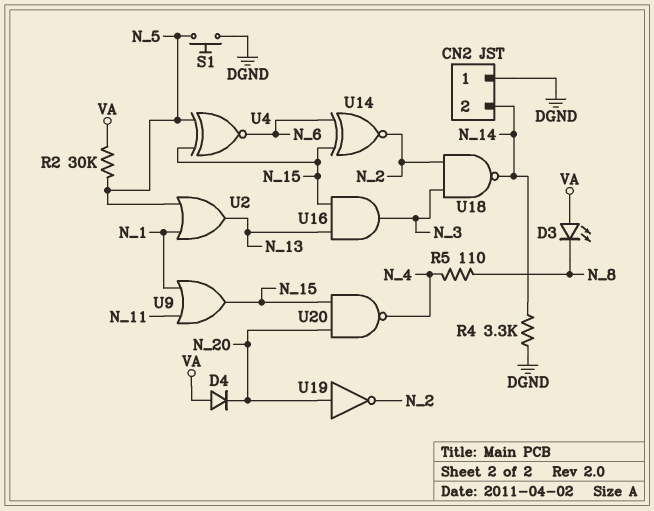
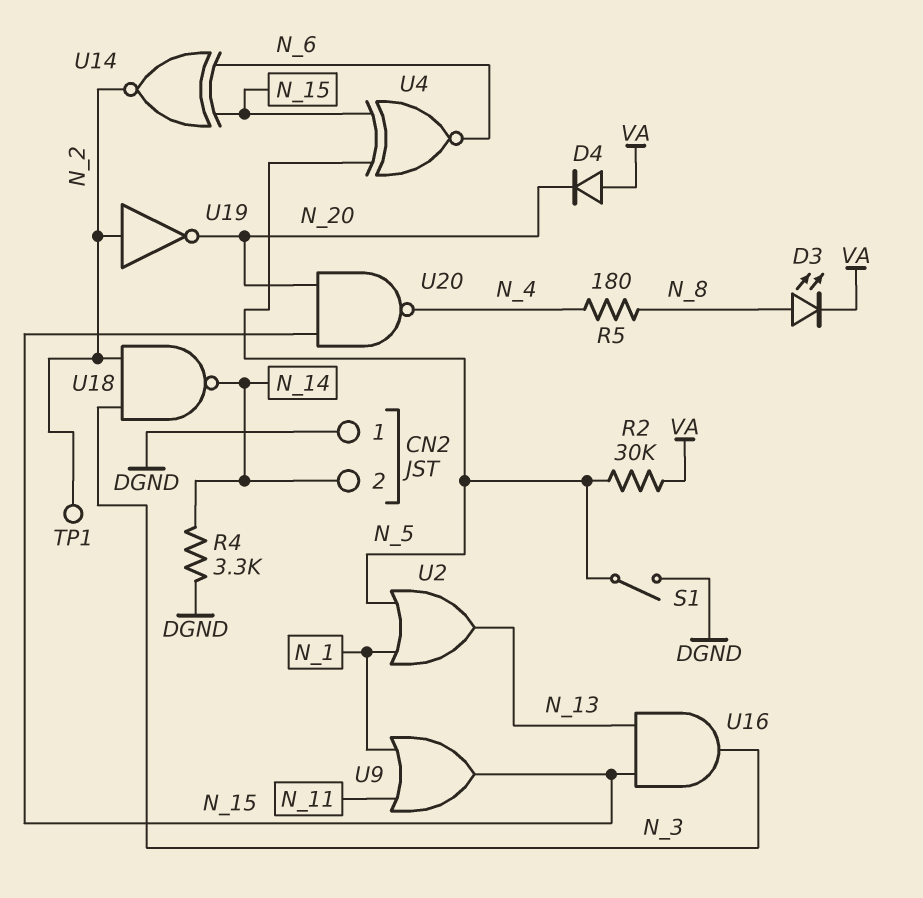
D3: LED (A VA, K N_8) -> LED (A N_8, K VA)
R5: 110 (N_4, N_8) -> 180 (N_4, N_8)
S1: button (DGND, N_5) -> switch (DGND, N_5)
TP1: none -> test point (N_2)
U19: NOT (in N_20, out N_2) -> NOT (in N_2, out N_20)

